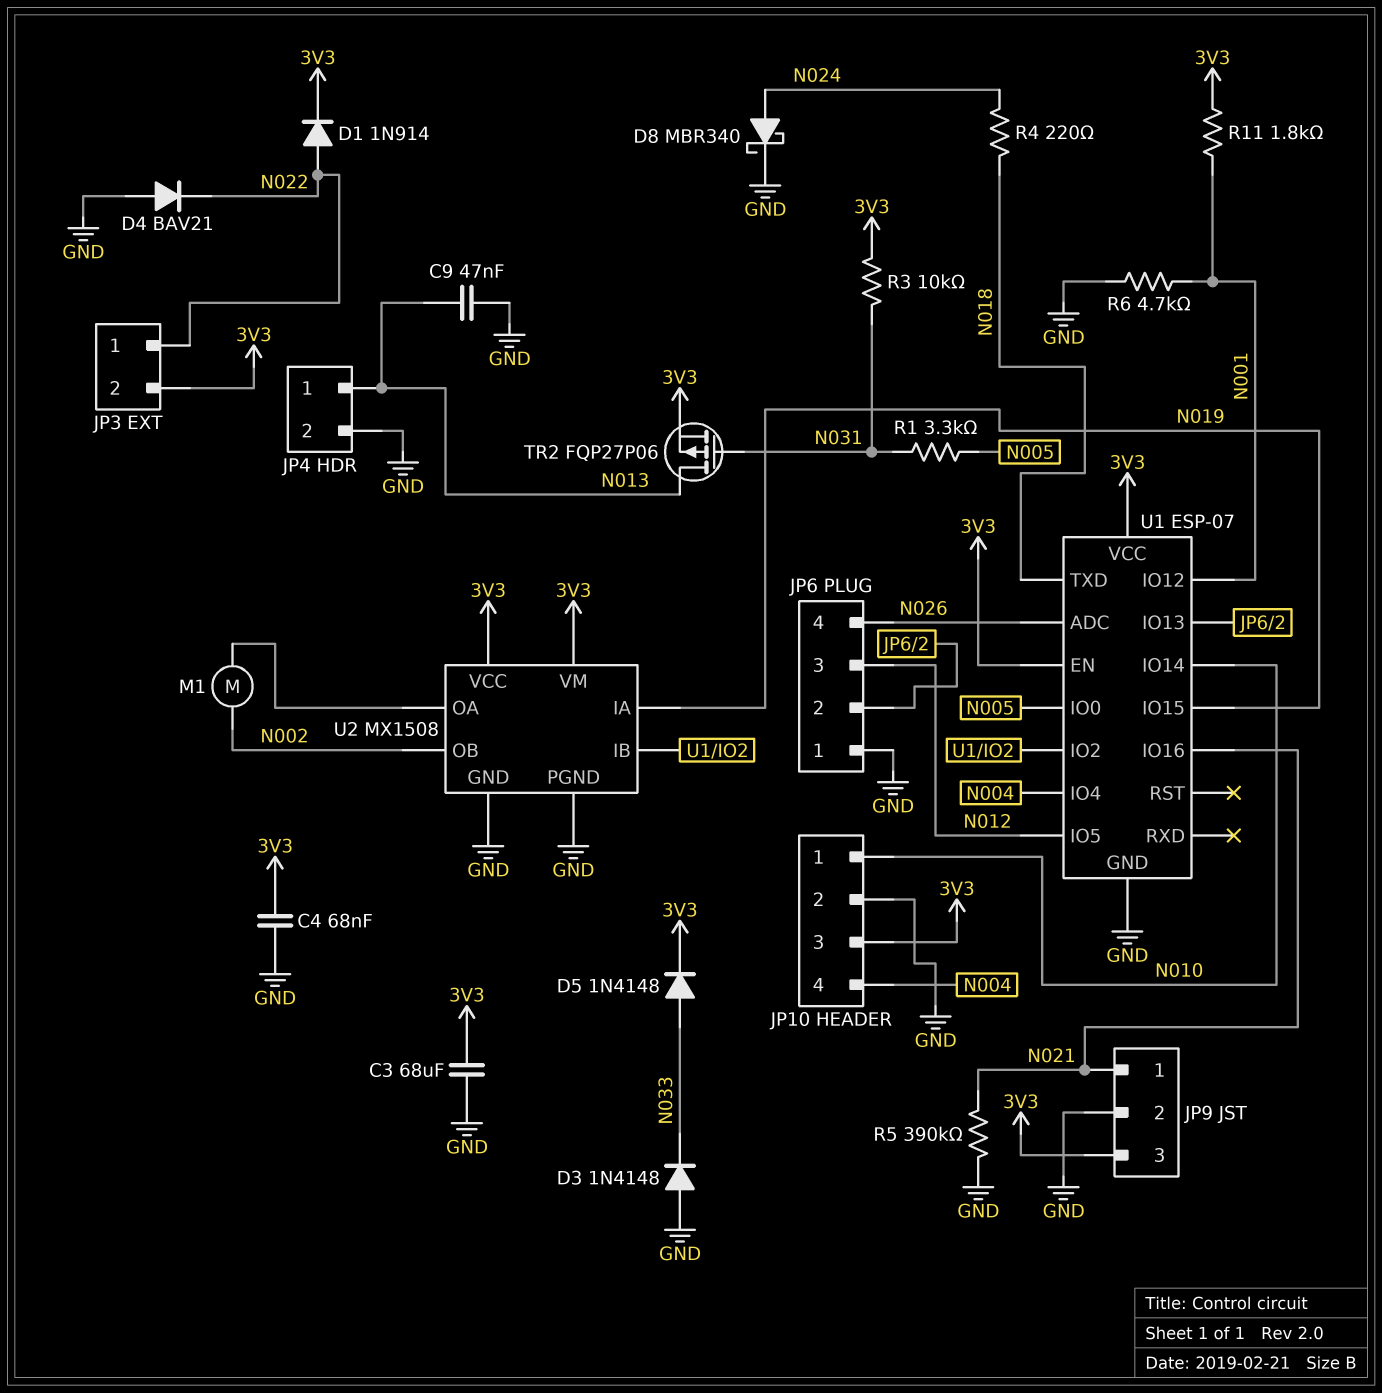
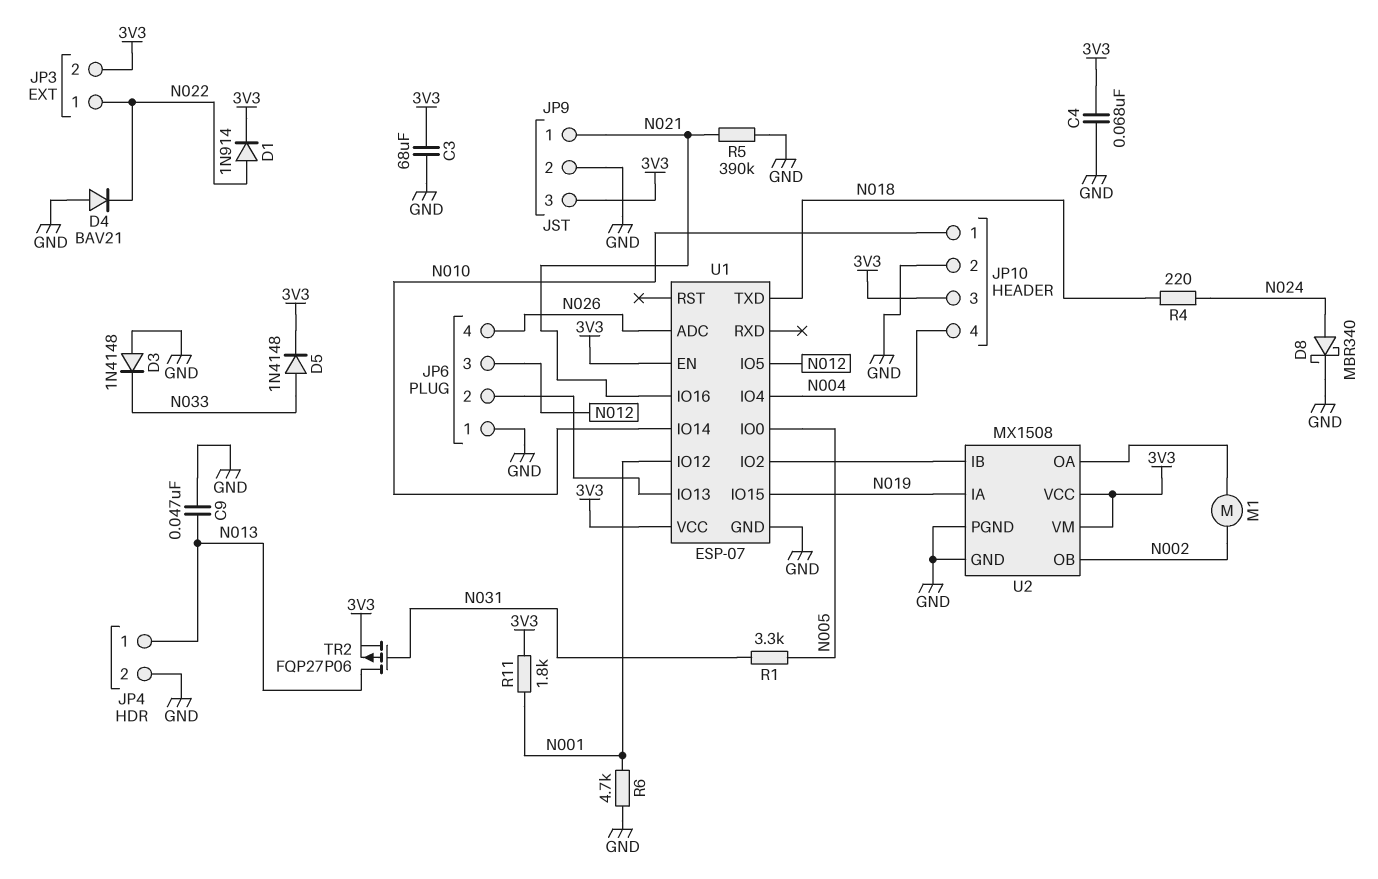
R3: 10k (3V3, N031) -> none

